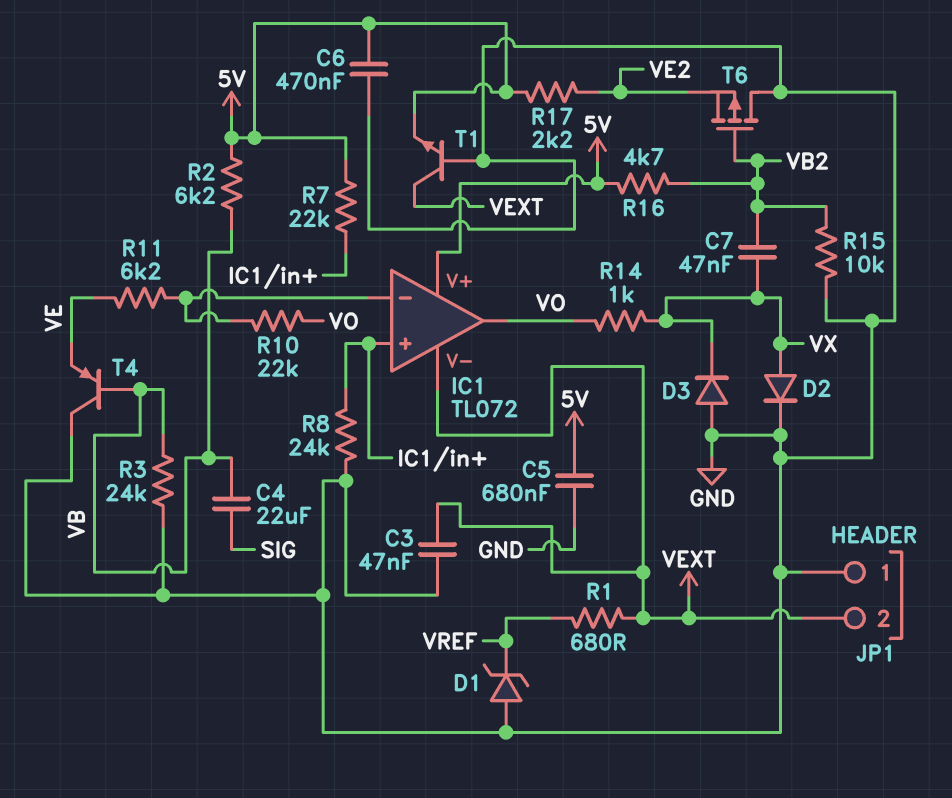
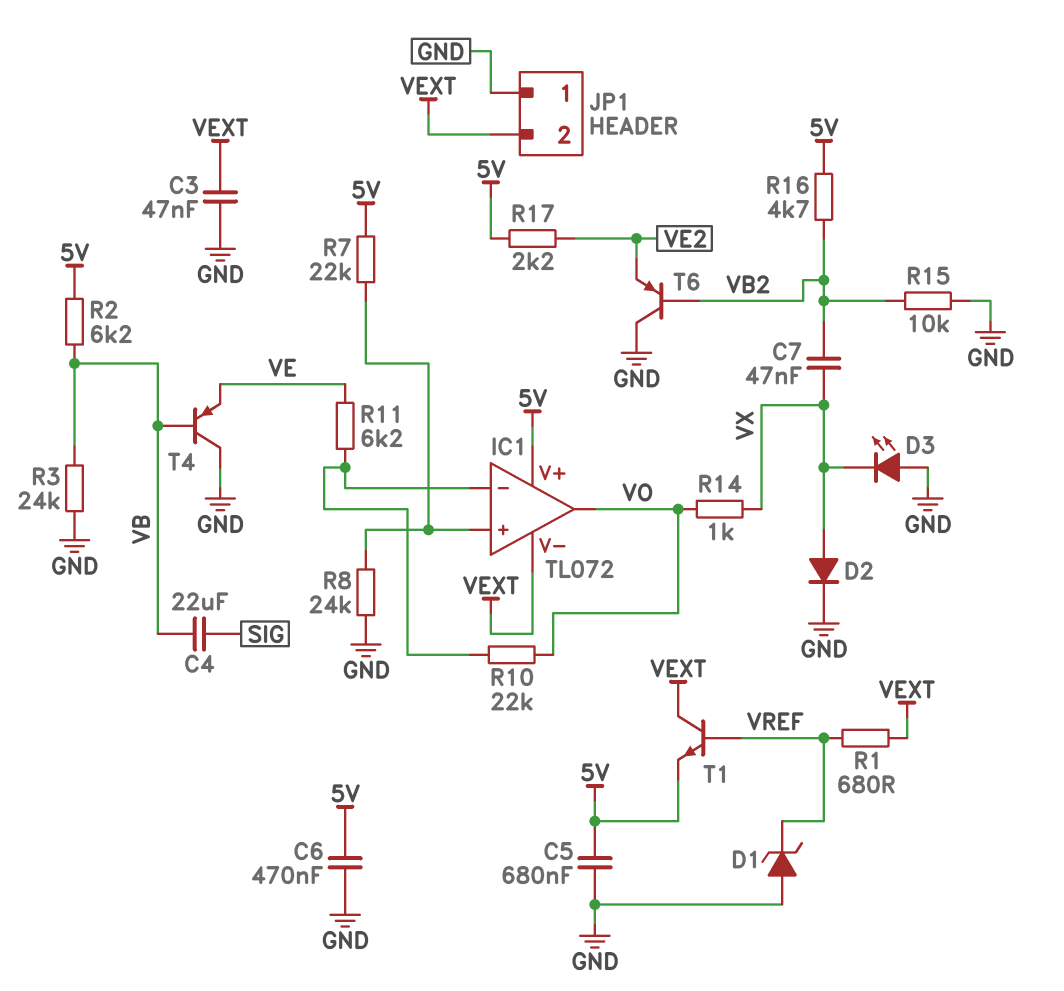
D3: diode (A GND, K VX) -> LED (A GND, K VX)
T1: NPN (B GND, C VEXT, E 5V) -> NPN (B VREF, C VEXT, E 5V)
T6: PMOS (G VB2, D GND, S VE2) -> PNP (B VB2, C GND, E VE2)

